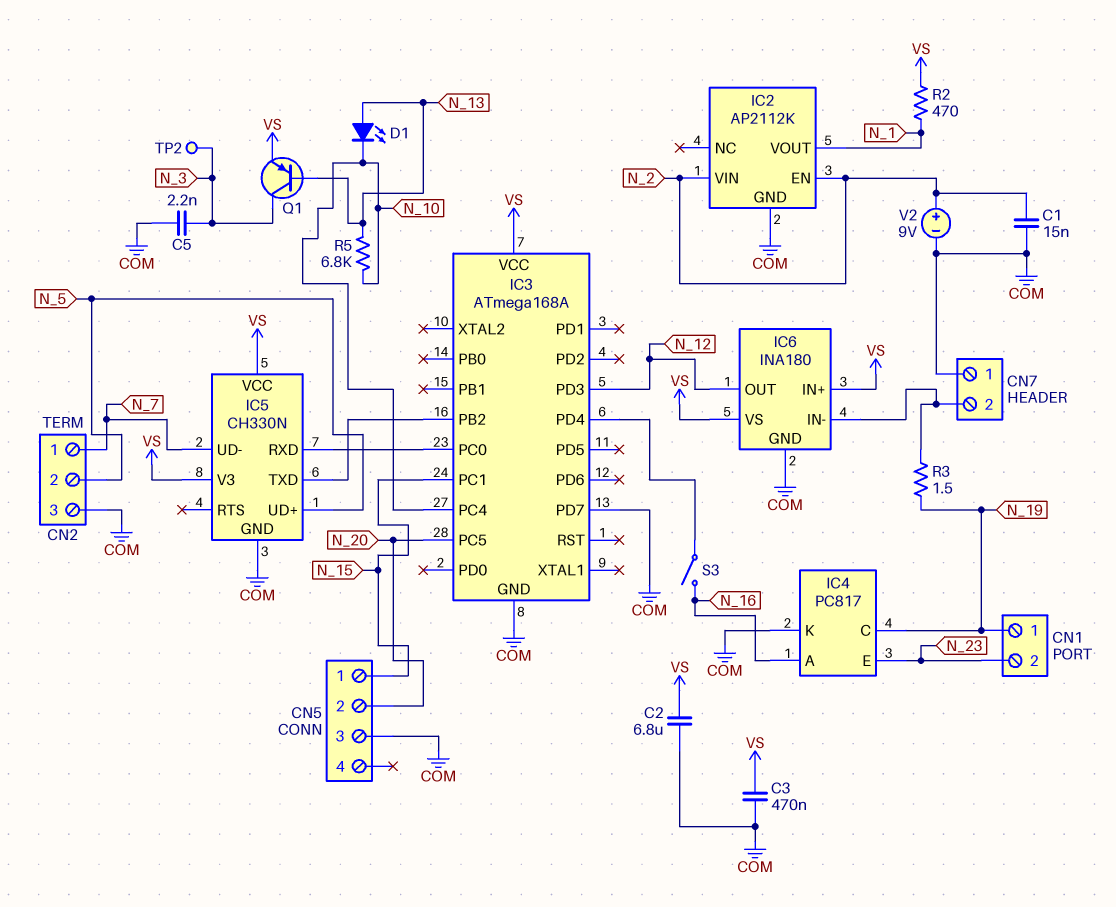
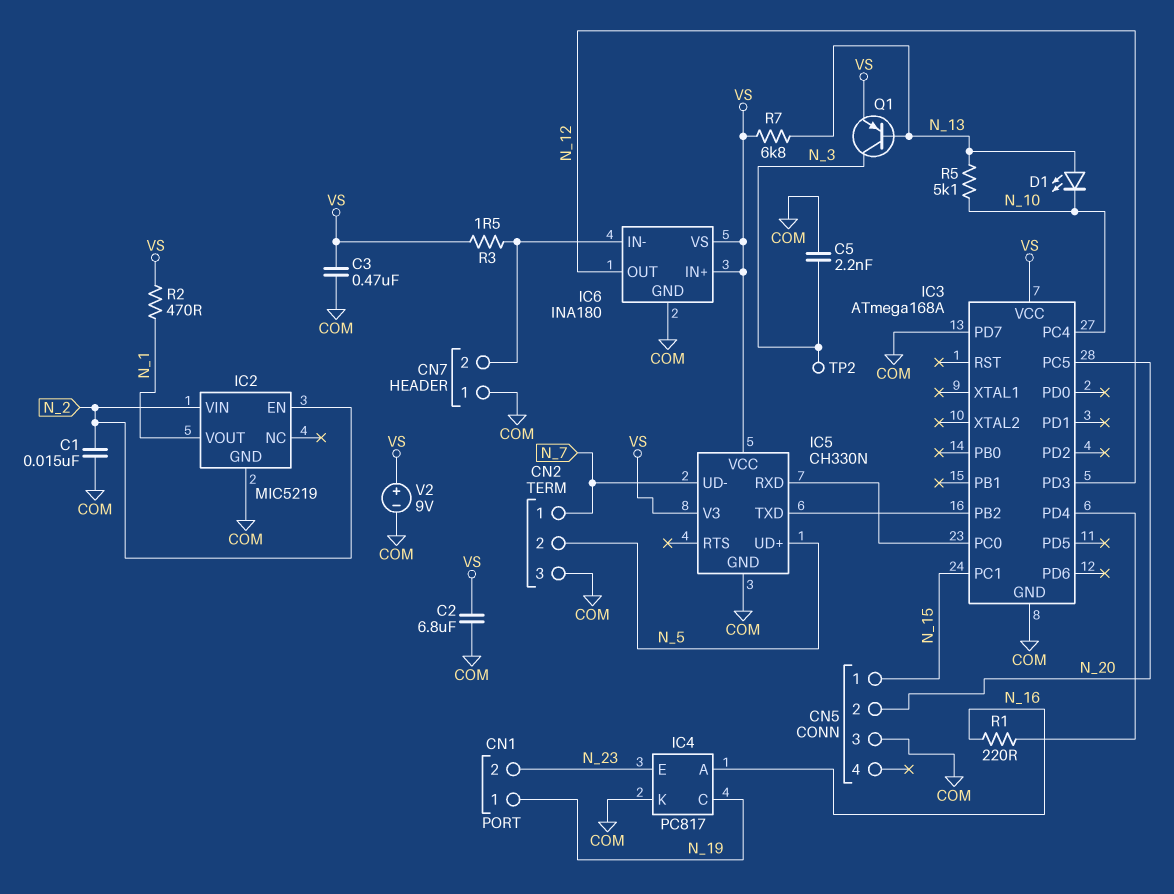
IC2: AP2112K -> MIC5219
R1: none -> 220 (IC3/PD4, N_16)
R3: 1.5 (CN7/2, N_19) -> 1.5 (CN7/2, VS)
R5: 6.8k (N_10, N_13) -> 5.1k (N_10, N_13)
R7: none -> 6.8k (N_13, VS)
S3: switch (IC3/PD4, N_16) -> none
V2: 9V (plus N_2, minus COM) -> 9V (plus VS, minus COM)

